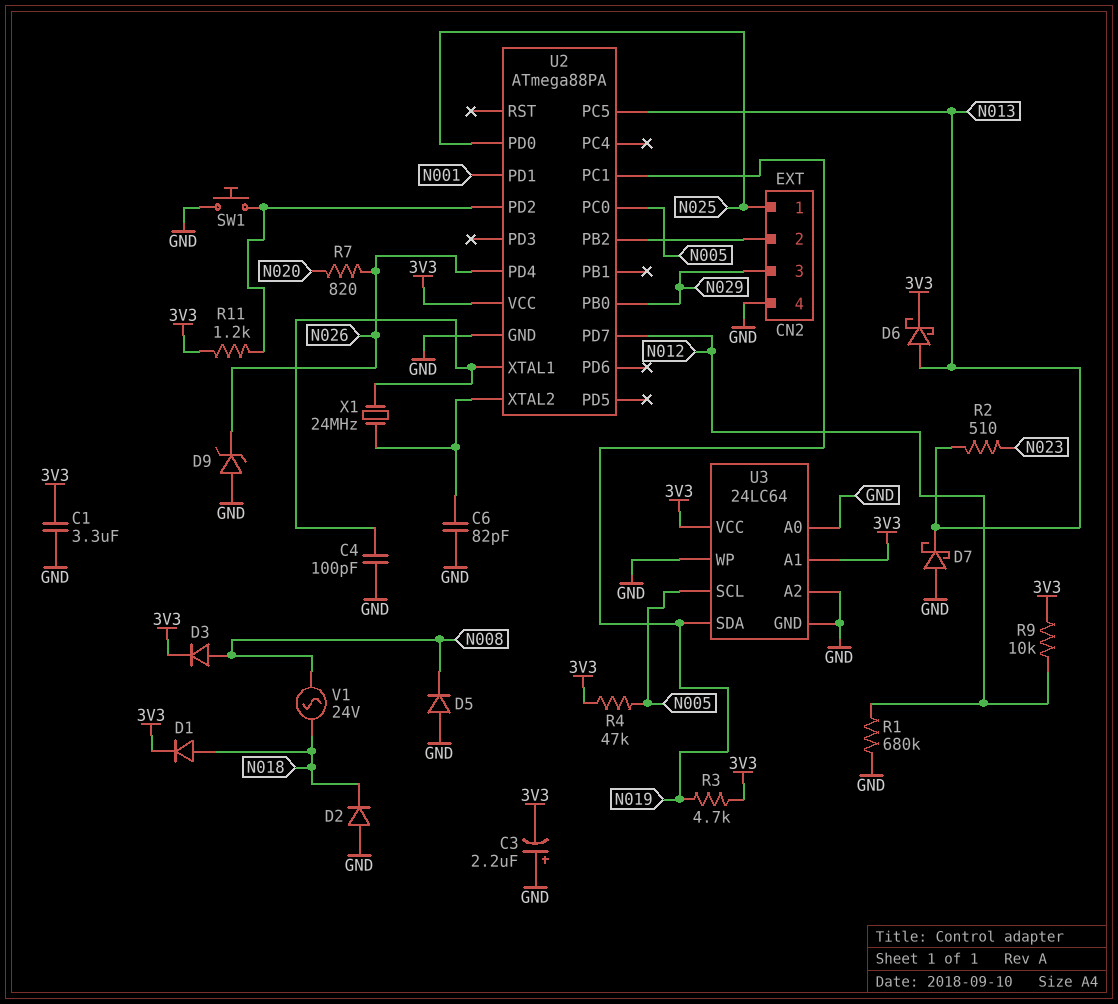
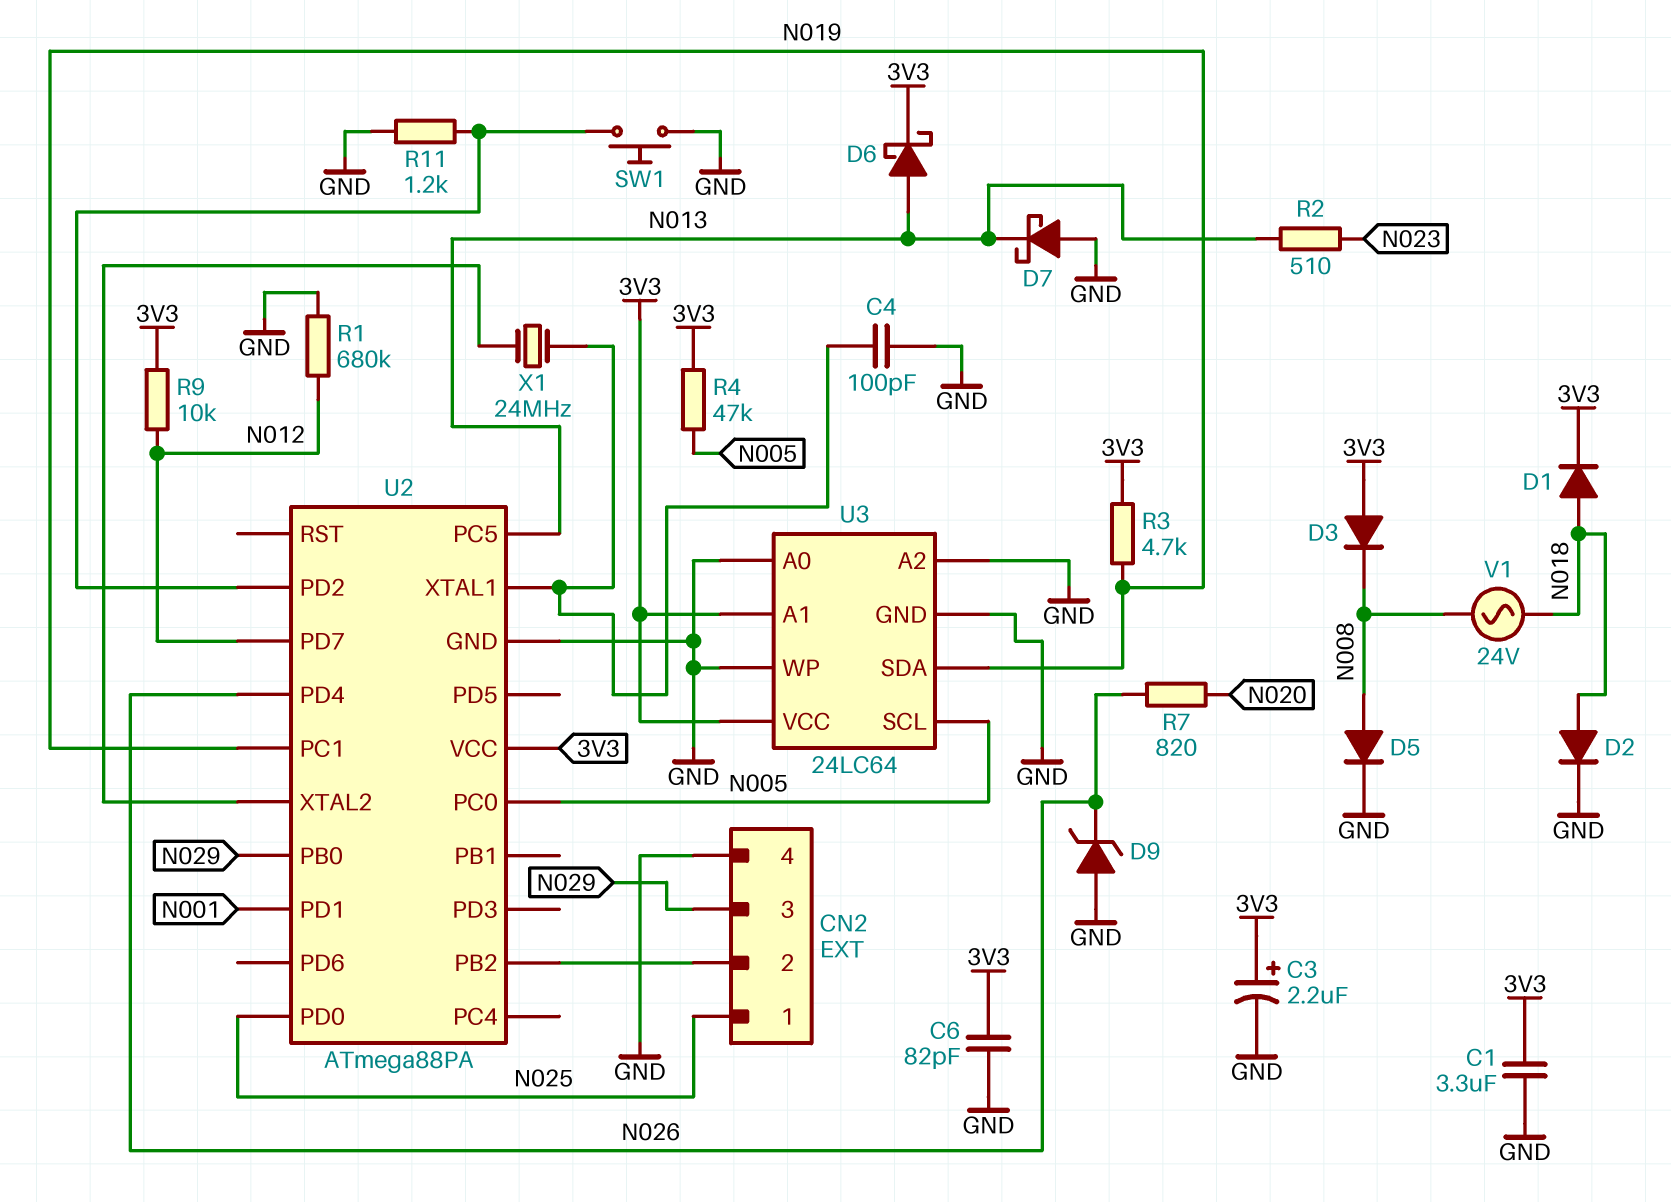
C3: 2.2uF (plus GND, minus 3V3) -> 2.2uF (plus 3V3, minus GND)
C6: 82pF (GND, U2/XTAL2) -> 82pF (3V3, GND)
D2: diode (A GND, K N018) -> diode (A N018, K GND)
D3: diode (A N008, K 3V3) -> diode (A 3V3, K N008)
D5: diode (A GND, K N008) -> diode (A N008, K GND)
R11: 1.2k (3V3, U2/PD2) -> 1.2k (GND, U2/PD2)

